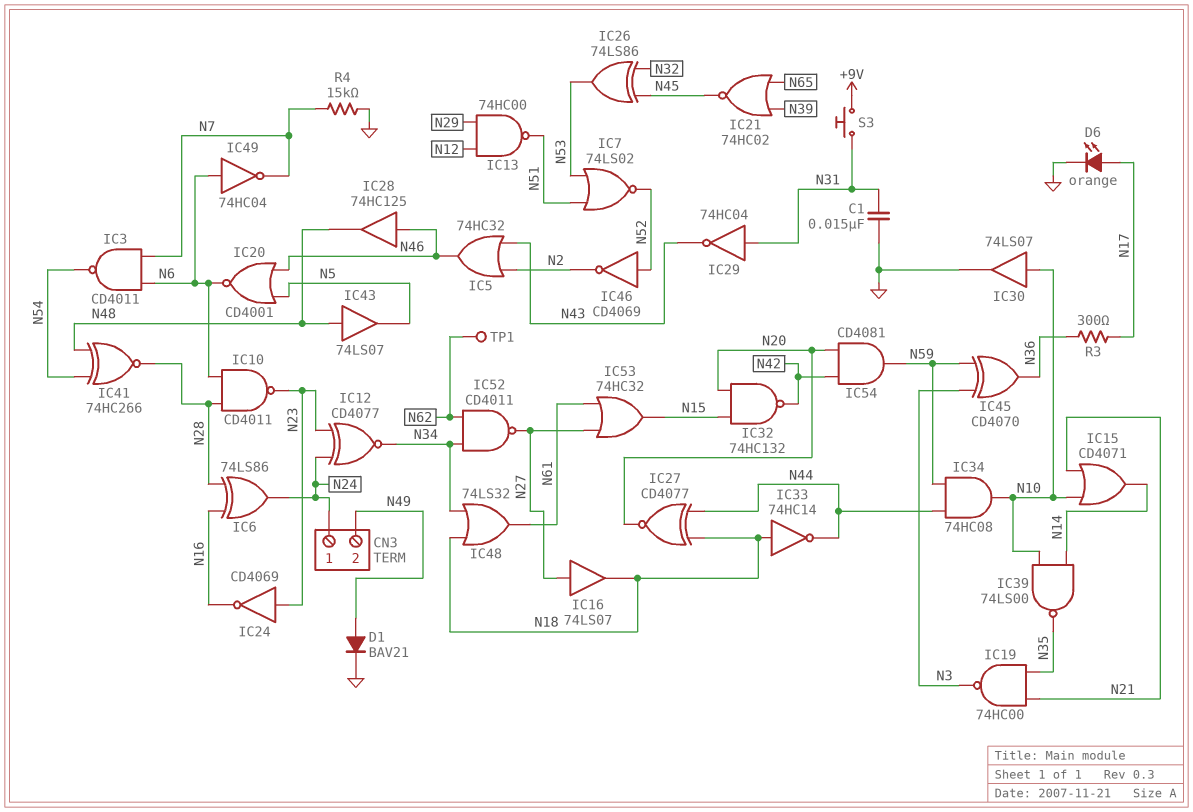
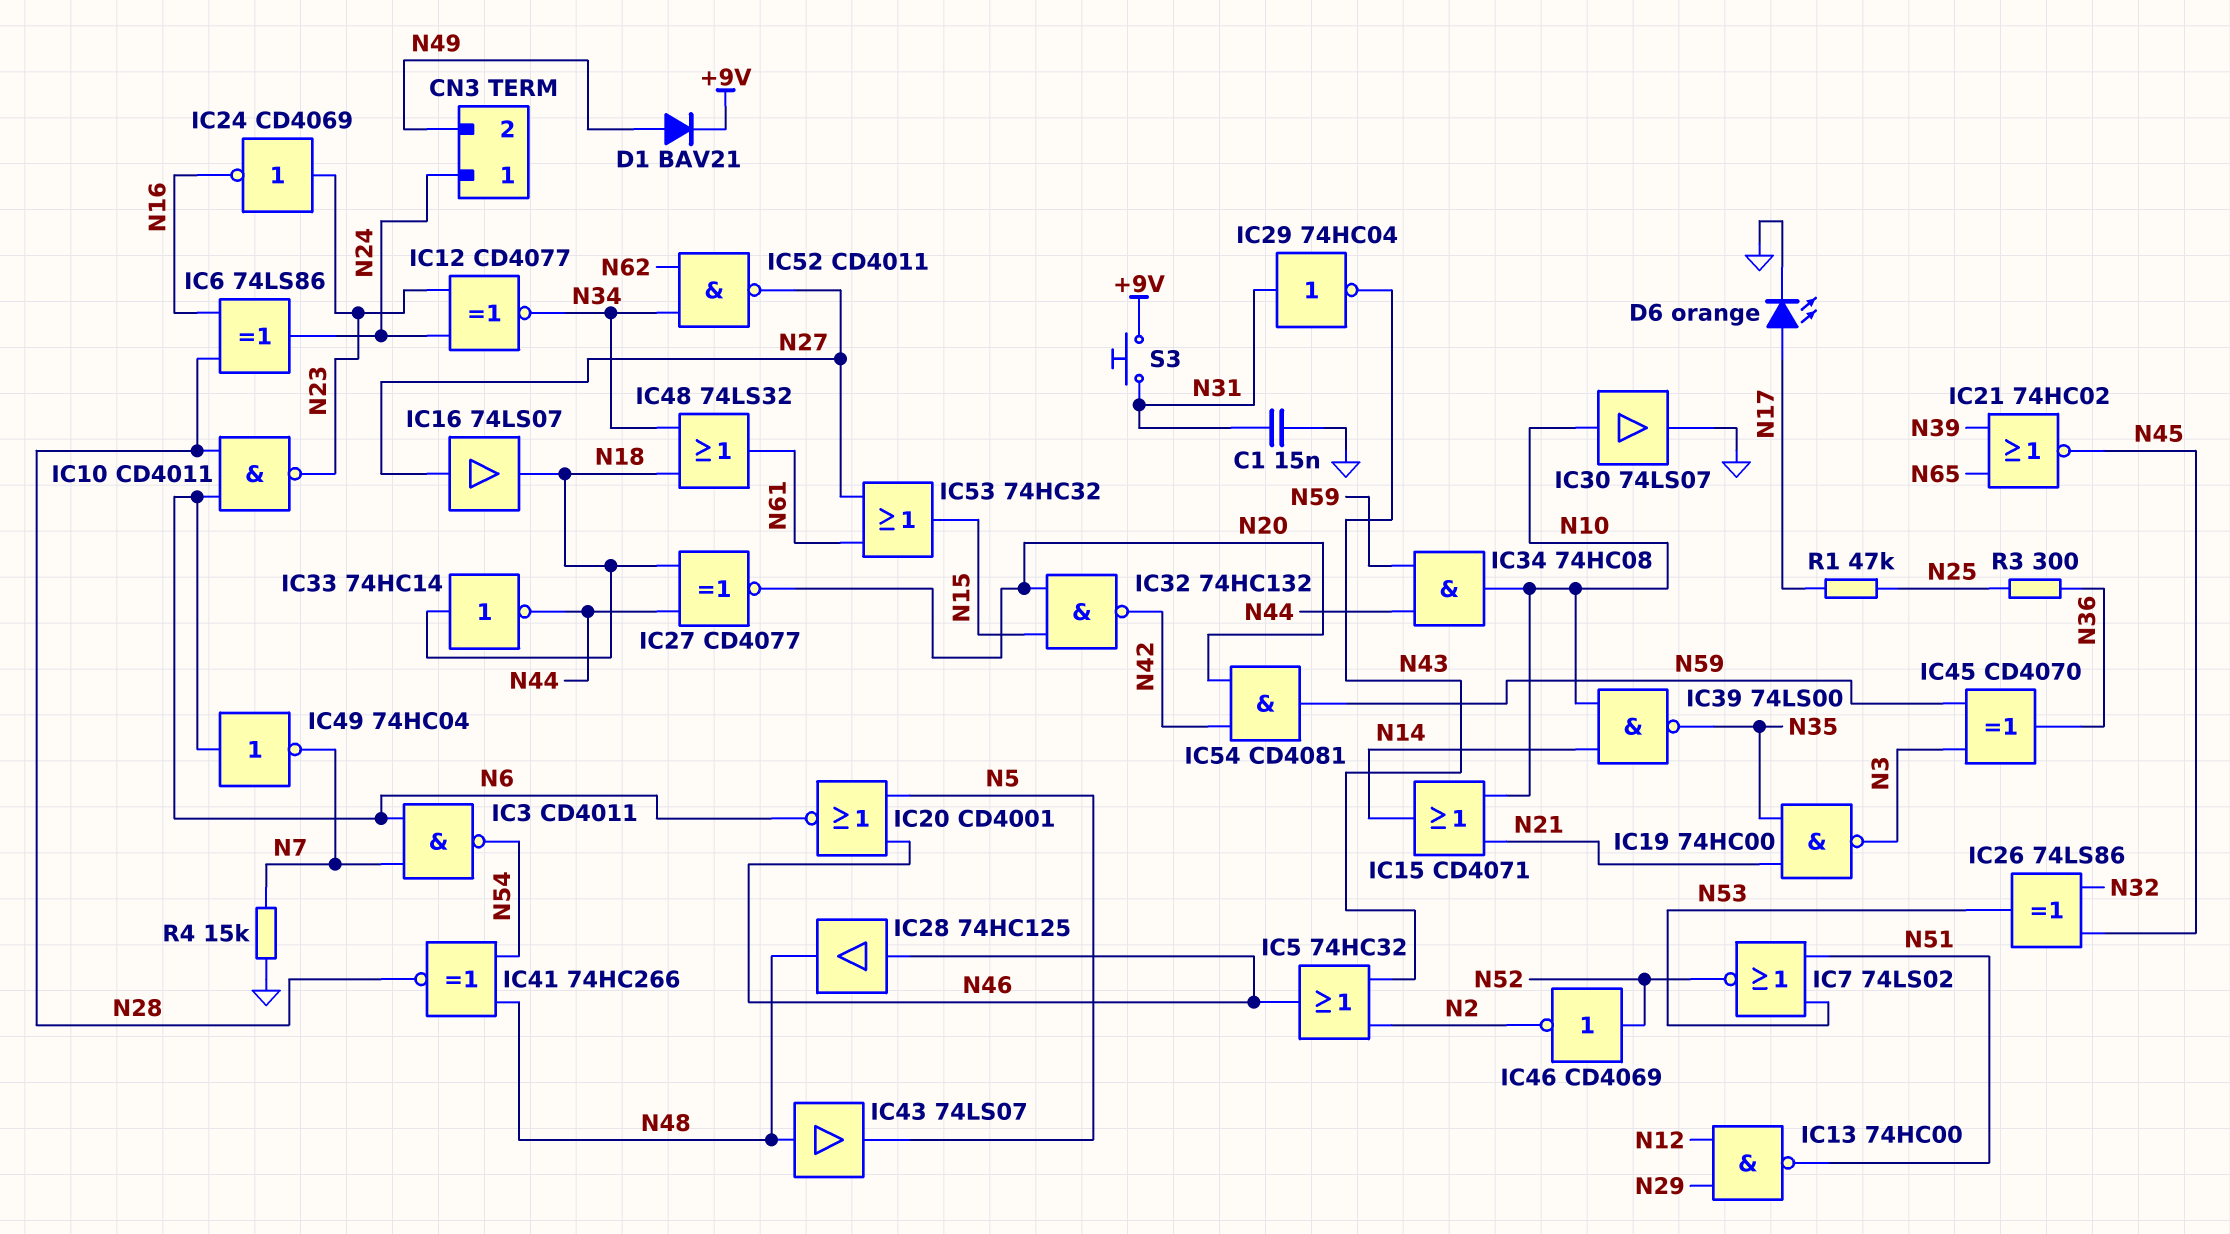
D1: diode BAV21 (A N49, K GND) -> diode BAV21 (A N49, K +9V)
R1: none -> 47k (N17, N25)
R3: 300 (N17, N36) -> 300 (N25, N36)
TP1: test point (N62) -> none

